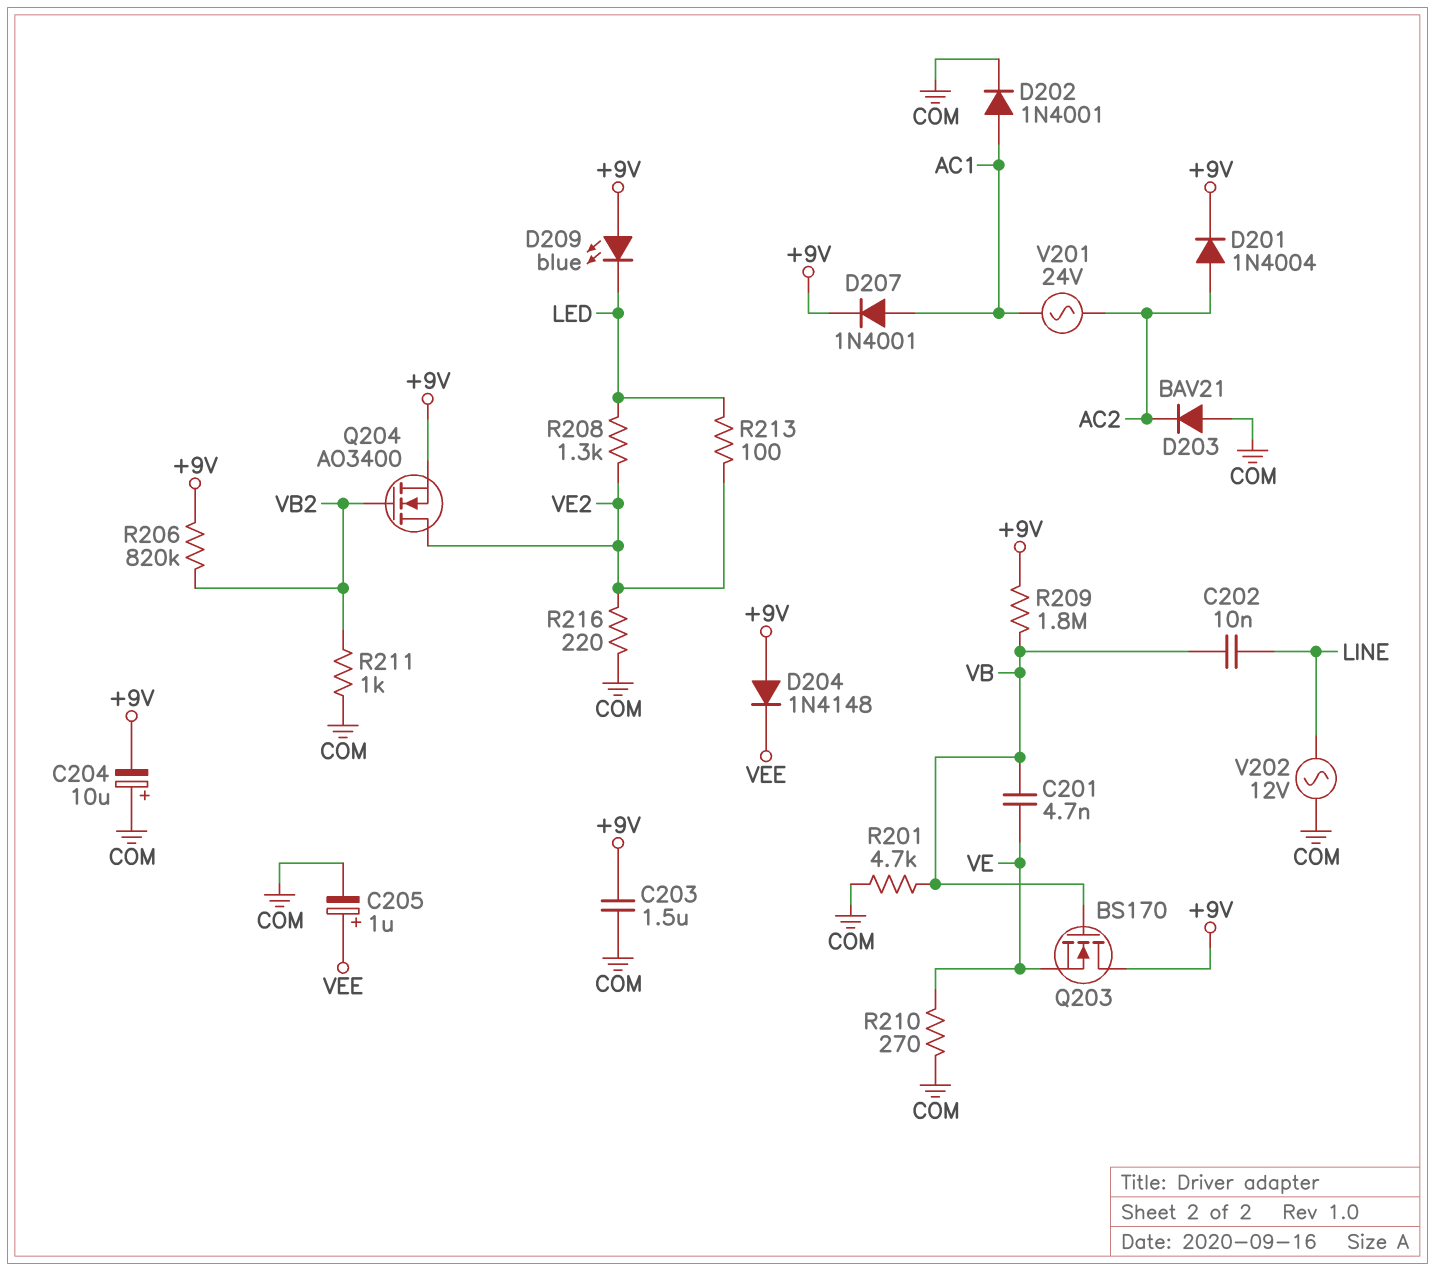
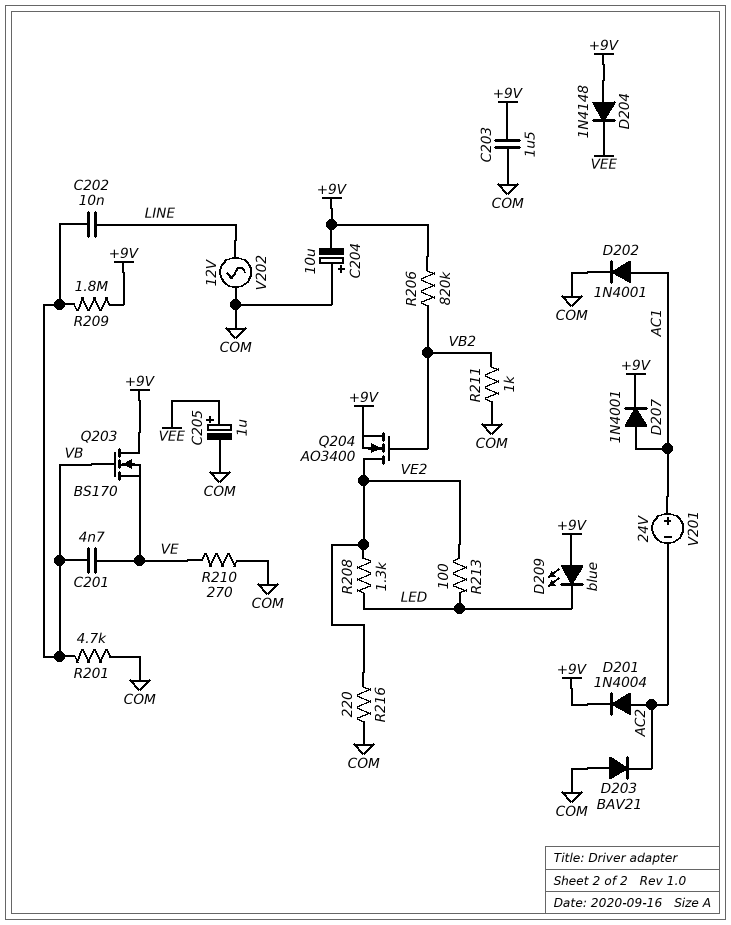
V201: AC 24V (AC1, AC2) -> 24V (plus AC1, minus AC2)

